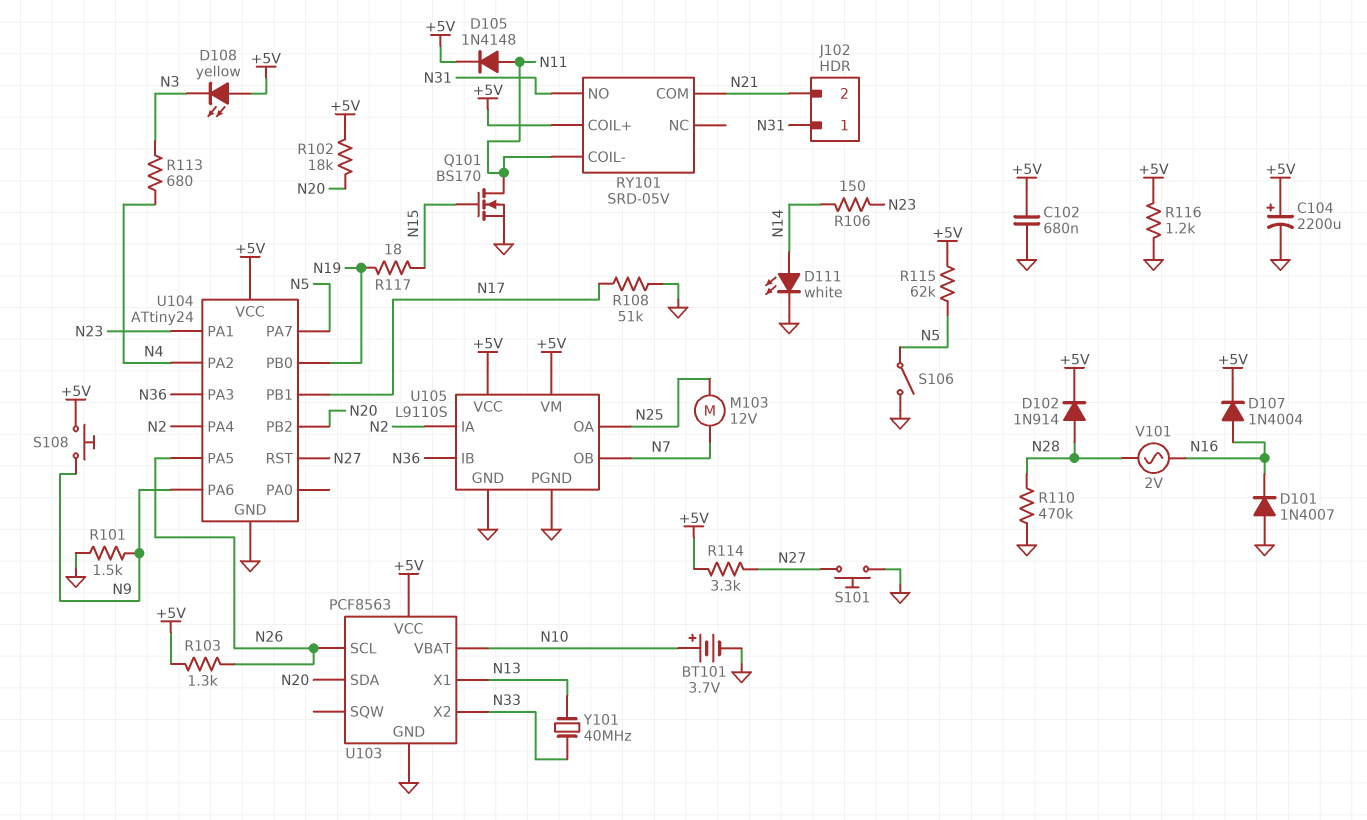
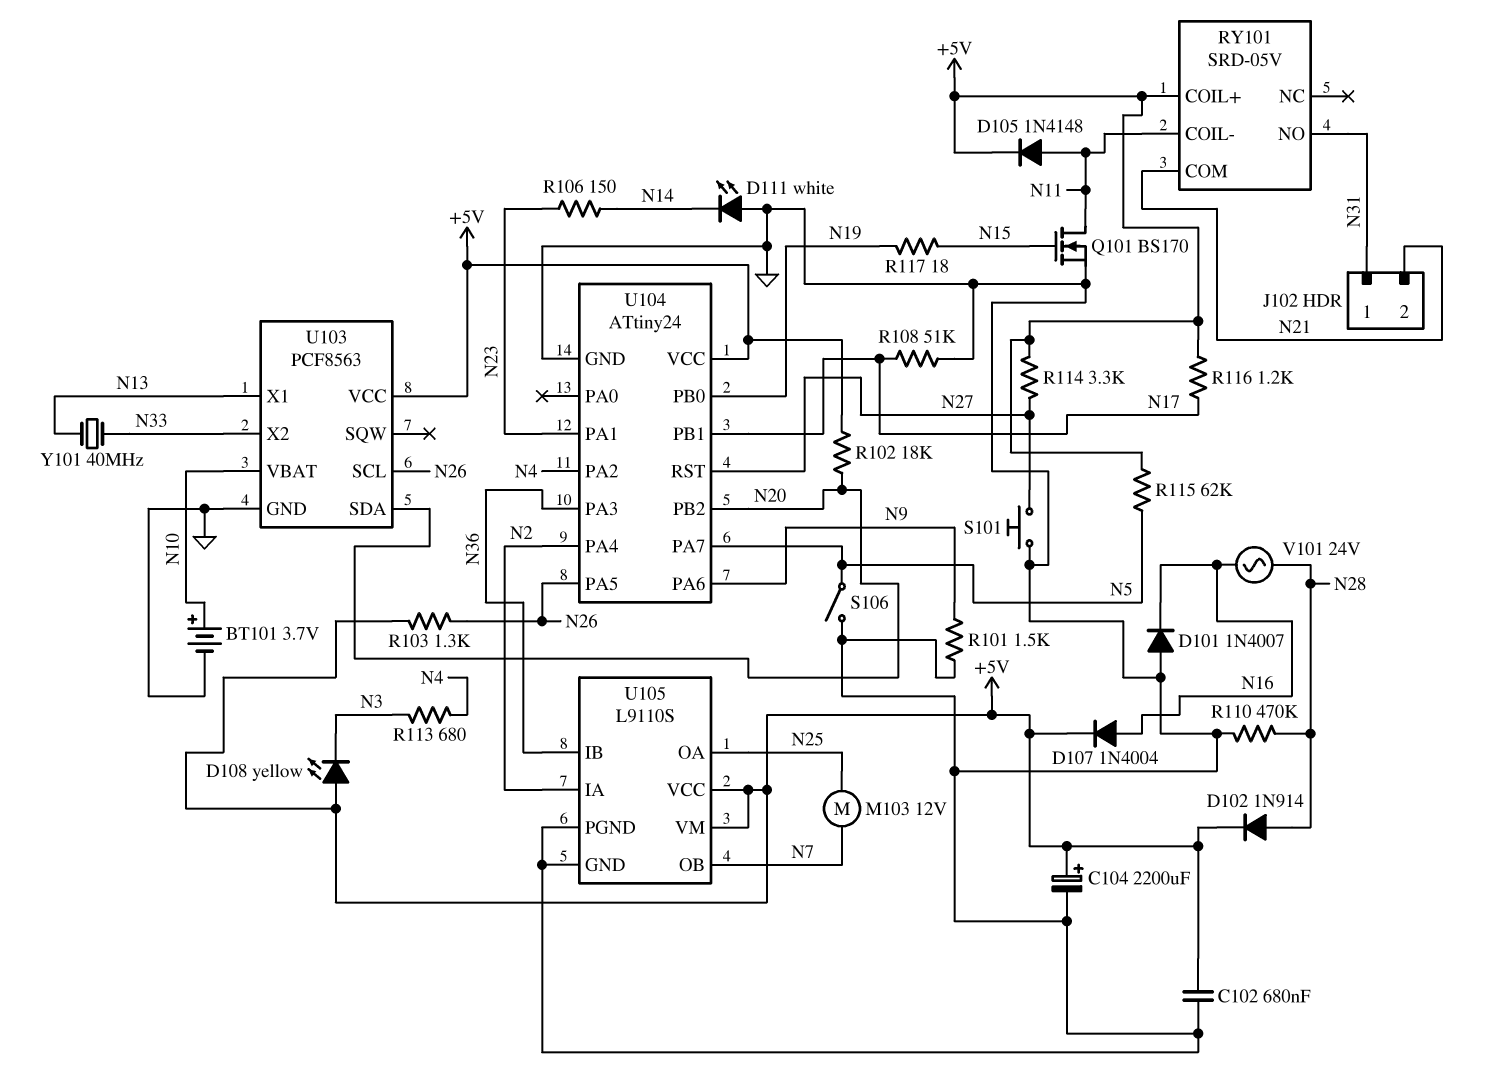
D111: LED white (A N14, K GND) -> LED white (A GND, K N14)
R116: 1.2k (+5V, GND) -> 1.2k (+5V, N17)
S108: button (+5V, N9) -> none
V101: AC 2V (N16, N28) -> AC 24V (N16, N28)

